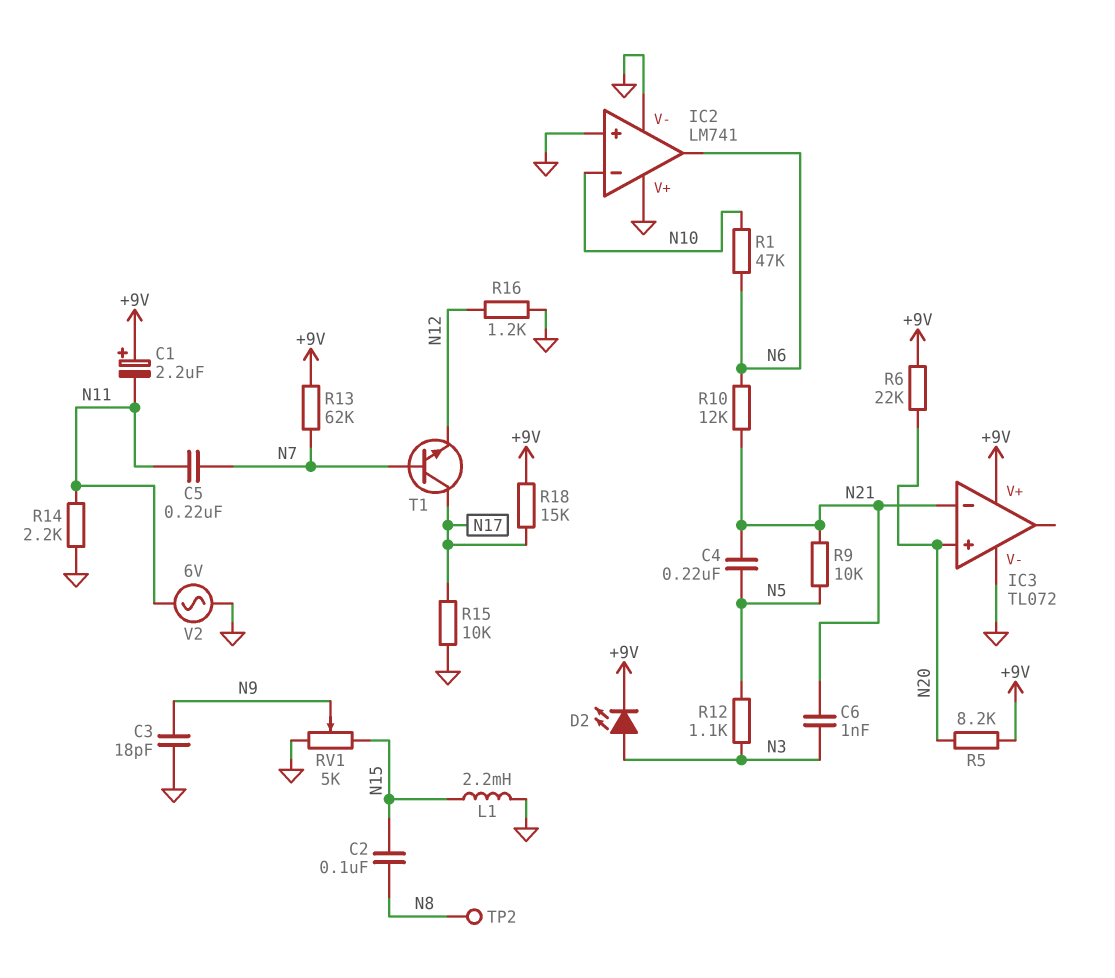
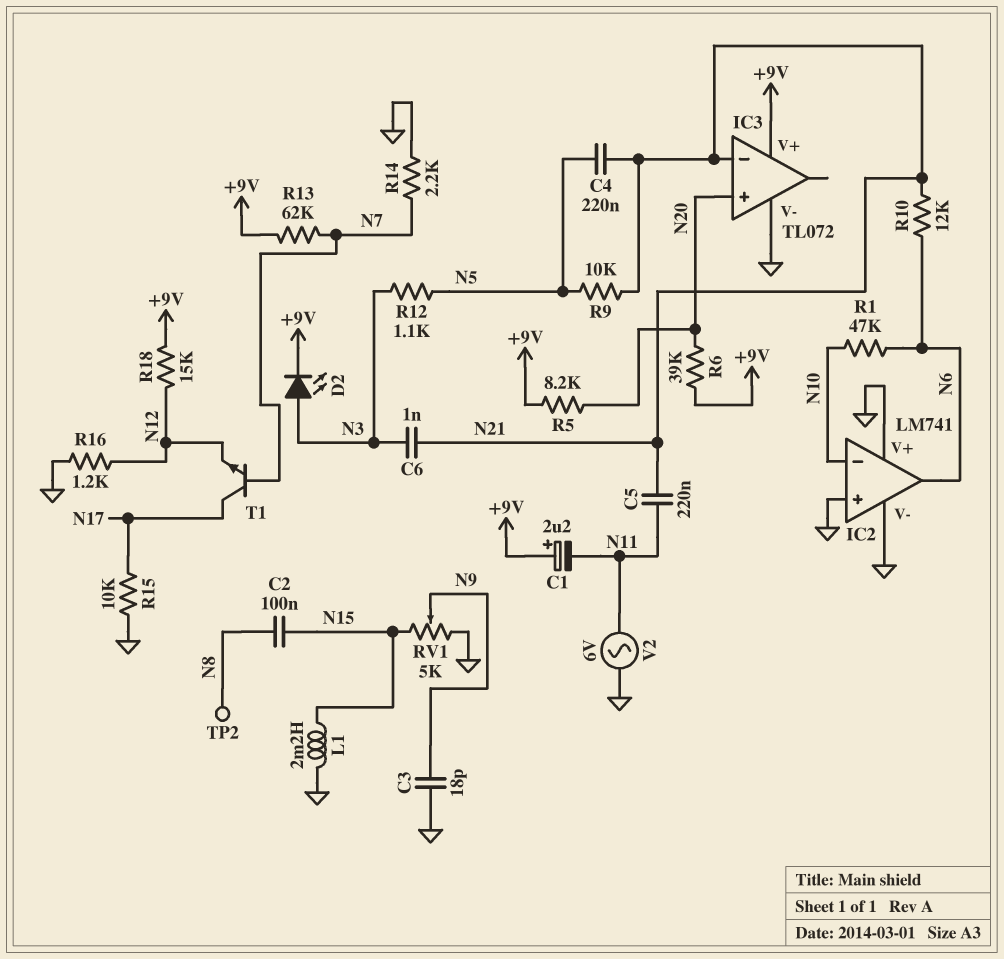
C5: 220nF (N7, N11) -> 220nF (N11, N21)
R6: 22k (+9V, N20) -> 39k (+9V, N20)
R14: 2.2k (GND, N11) -> 2.2k (GND, N7)
R18: 15k (+9V, N17) -> 15k (+9V, N12)

